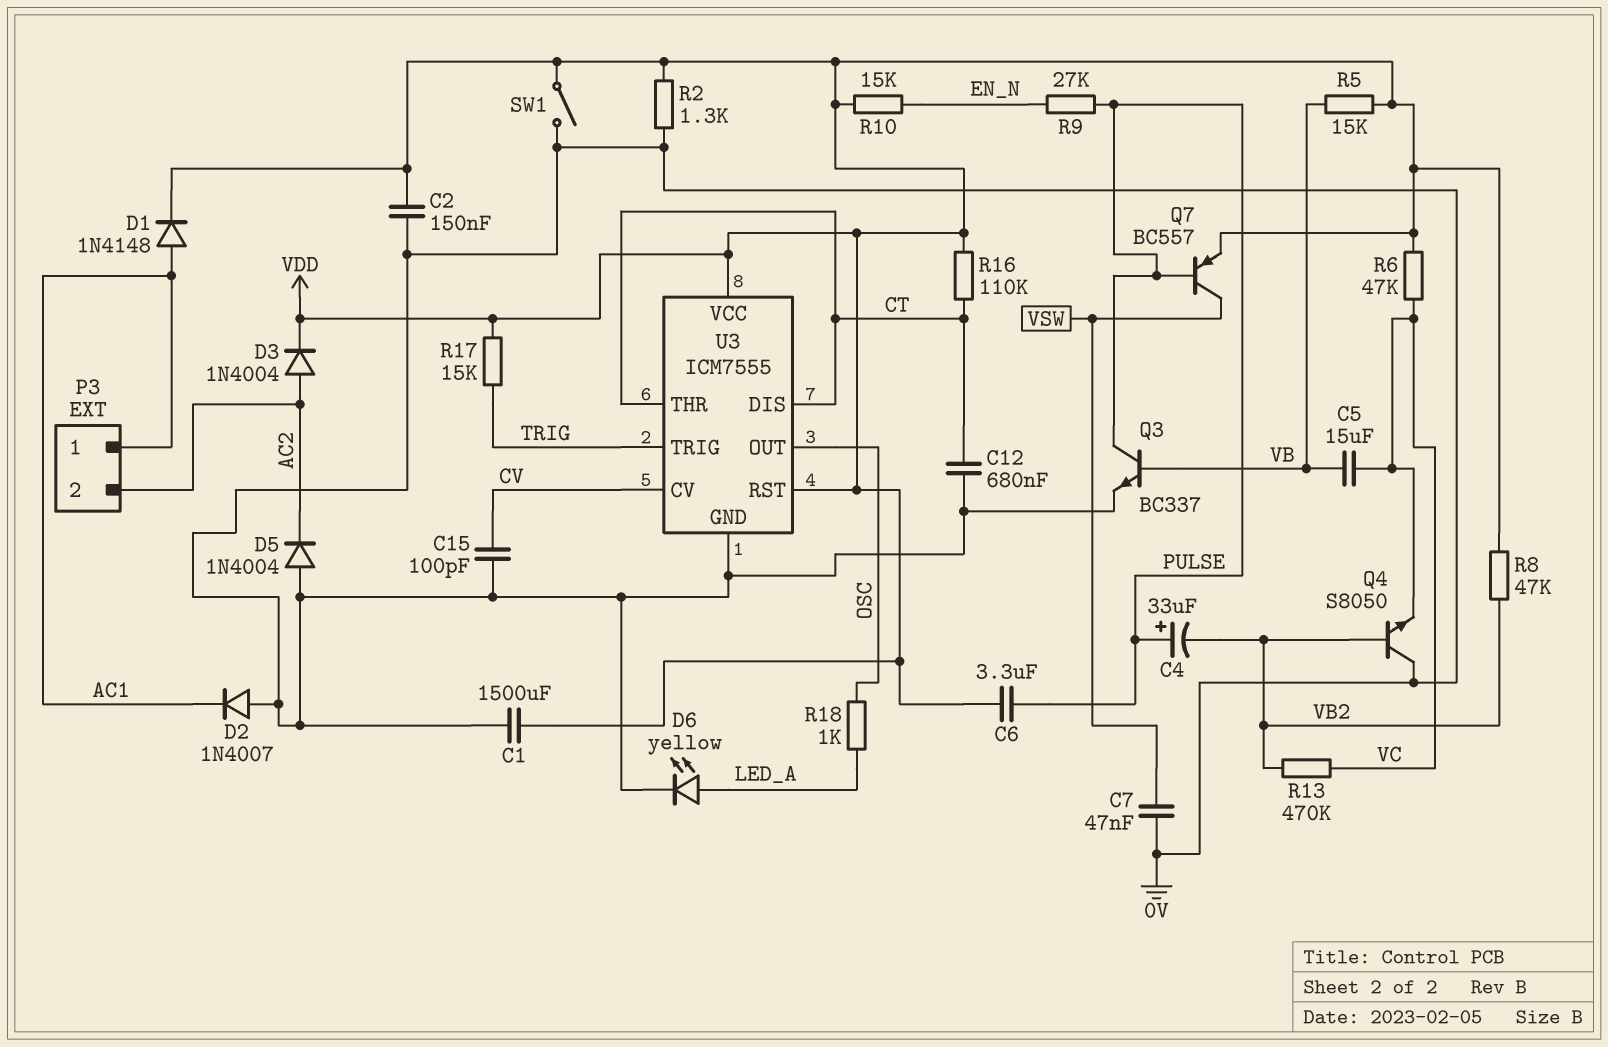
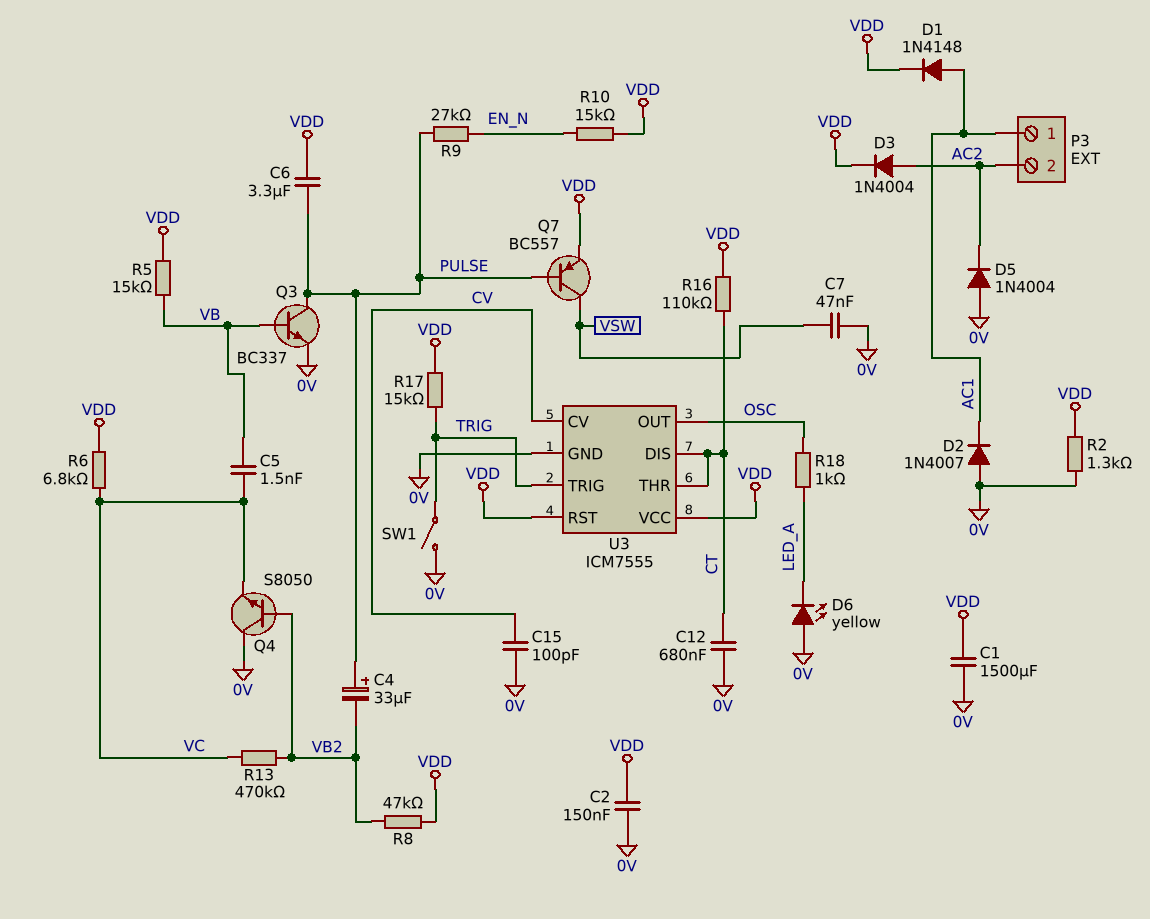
C5: 15uF (VB, VC) -> 1.5nF (VB, VC)
D6: LED yellow (A LED_A, K 0V) -> LED yellow (A 0V, K LED_A)
R6: 47k (VC, VDD) -> 6.8k (VC, VDD)
SW1: switch (0V, VDD) -> switch (0V, TRIG)

